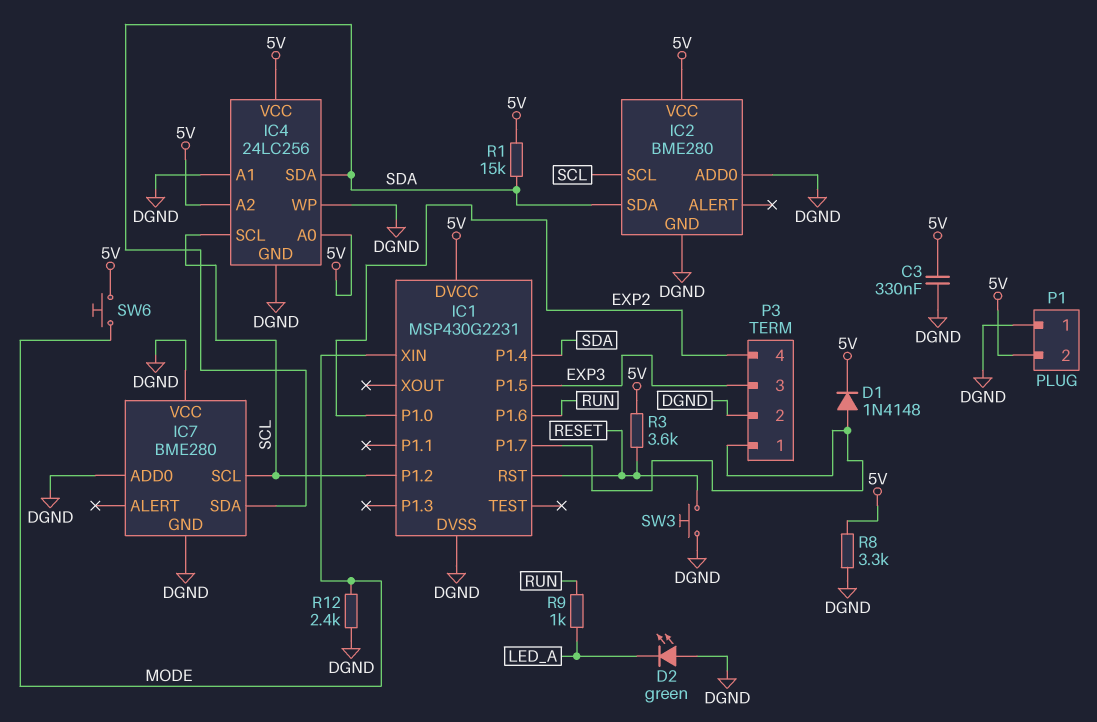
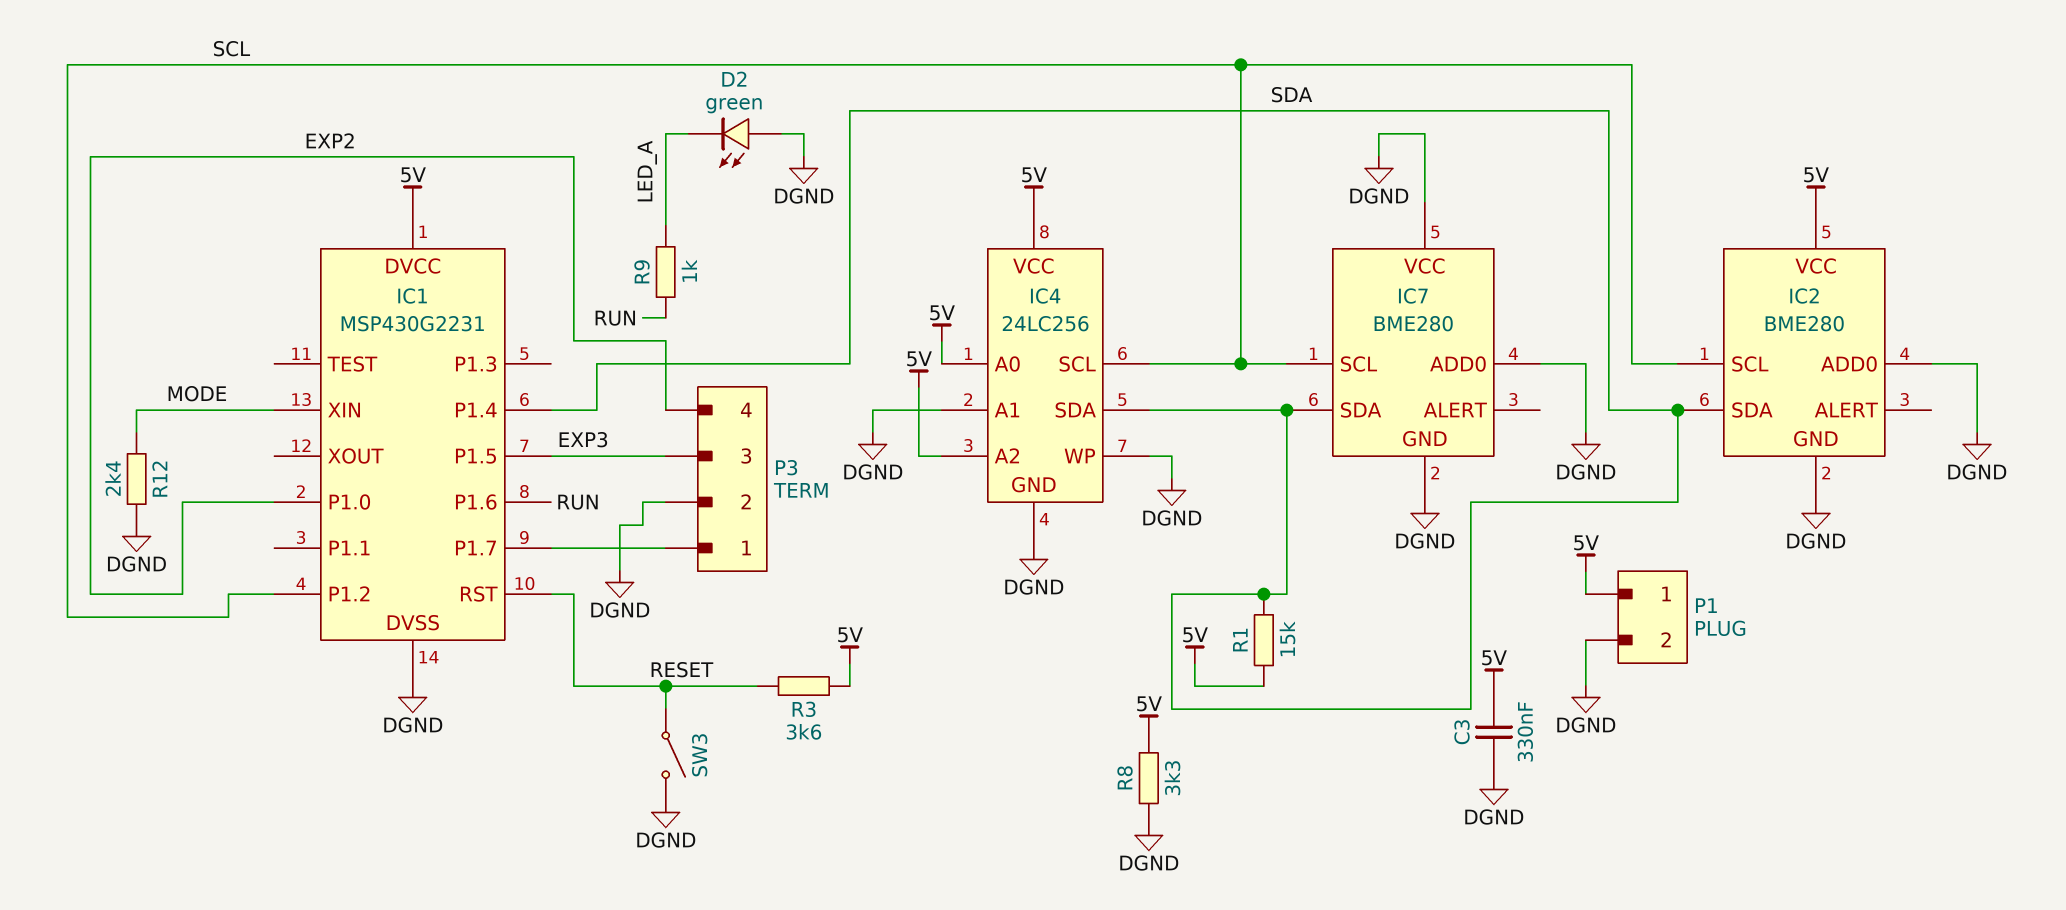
D1: diode 1N4148 (A IC1/P1.7, K 5V) -> none
P1 pin 1: DGND -> 5V
P1 pin 2: 5V -> DGND
SW3: button (DGND, RESET) -> switch (DGND, RESET)
SW6: button (5V, MODE) -> none

